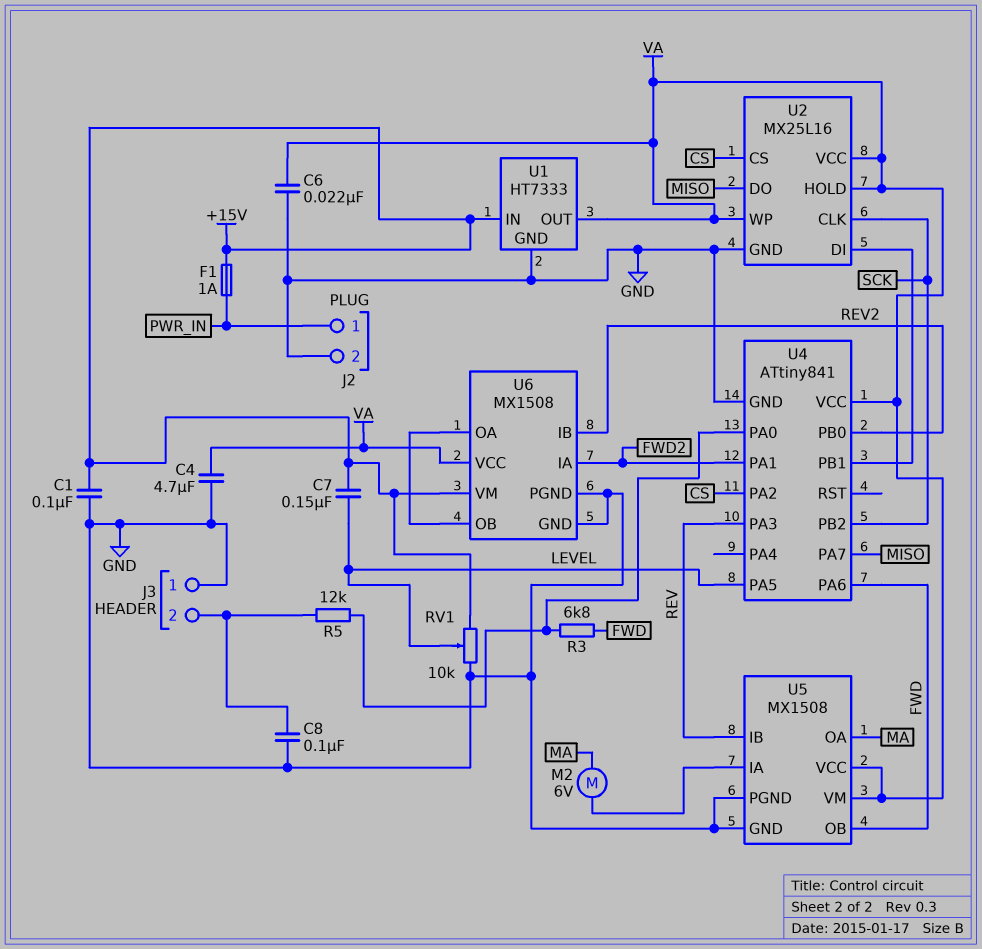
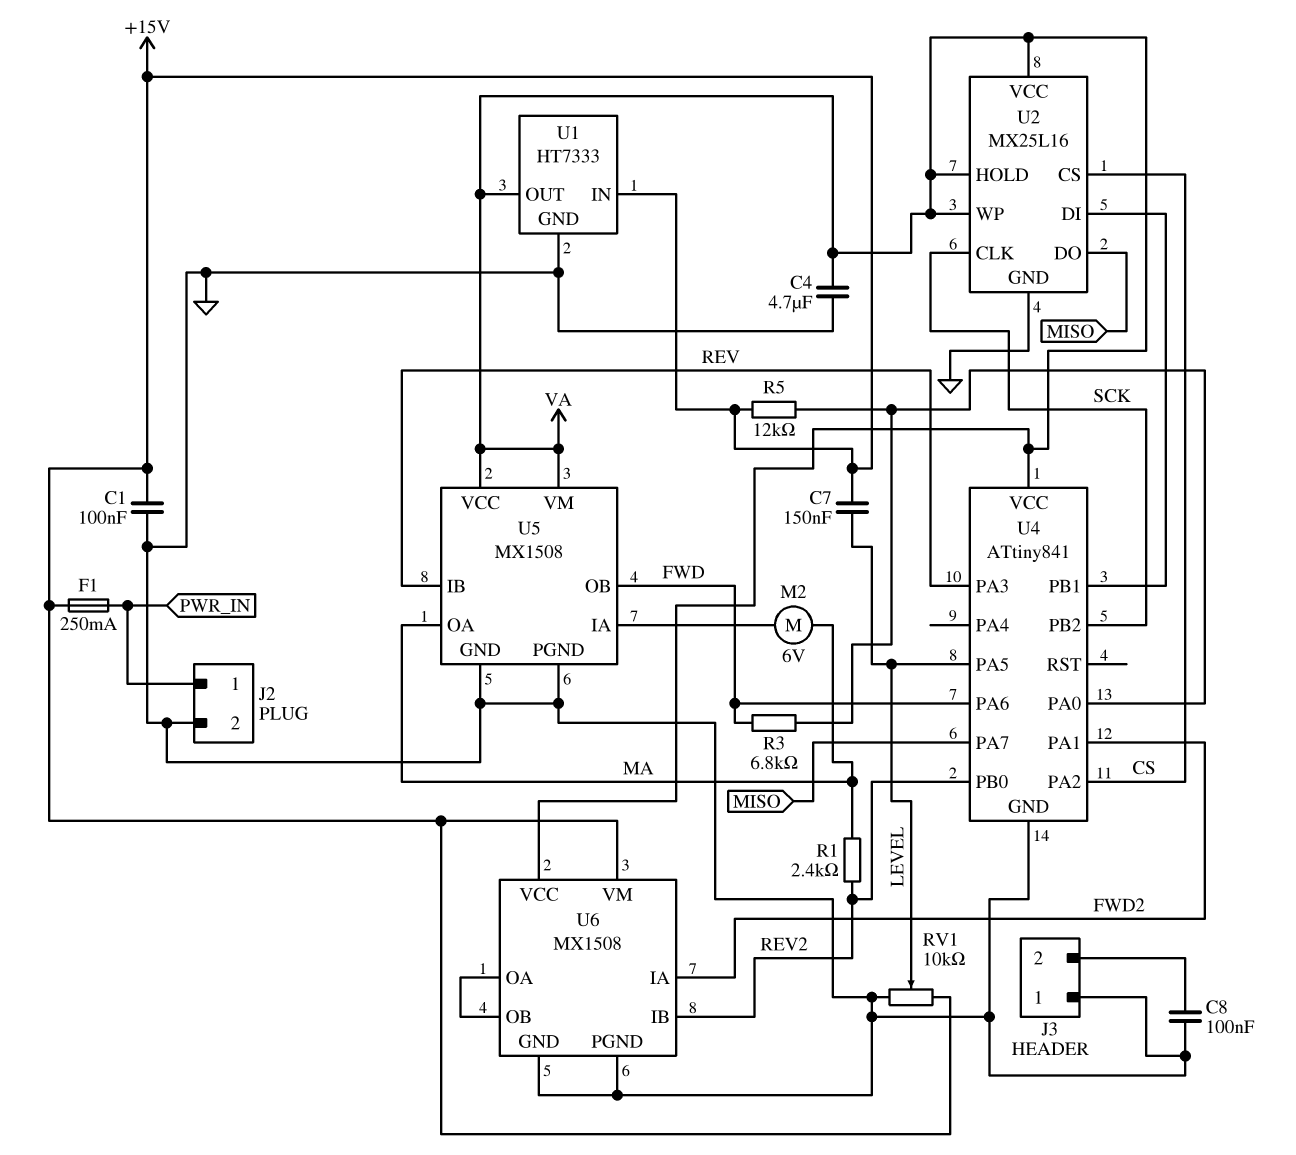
C6: 22nF (GND, VA) -> none
F1: 1A (+15V, PWR_IN) -> 250mA (+15V, PWR_IN)
R1: none -> 2.4k (MA, REV2)
R5: 12k (J3/2, U4/PA0) -> 12k (+15V, U4/PA0)

